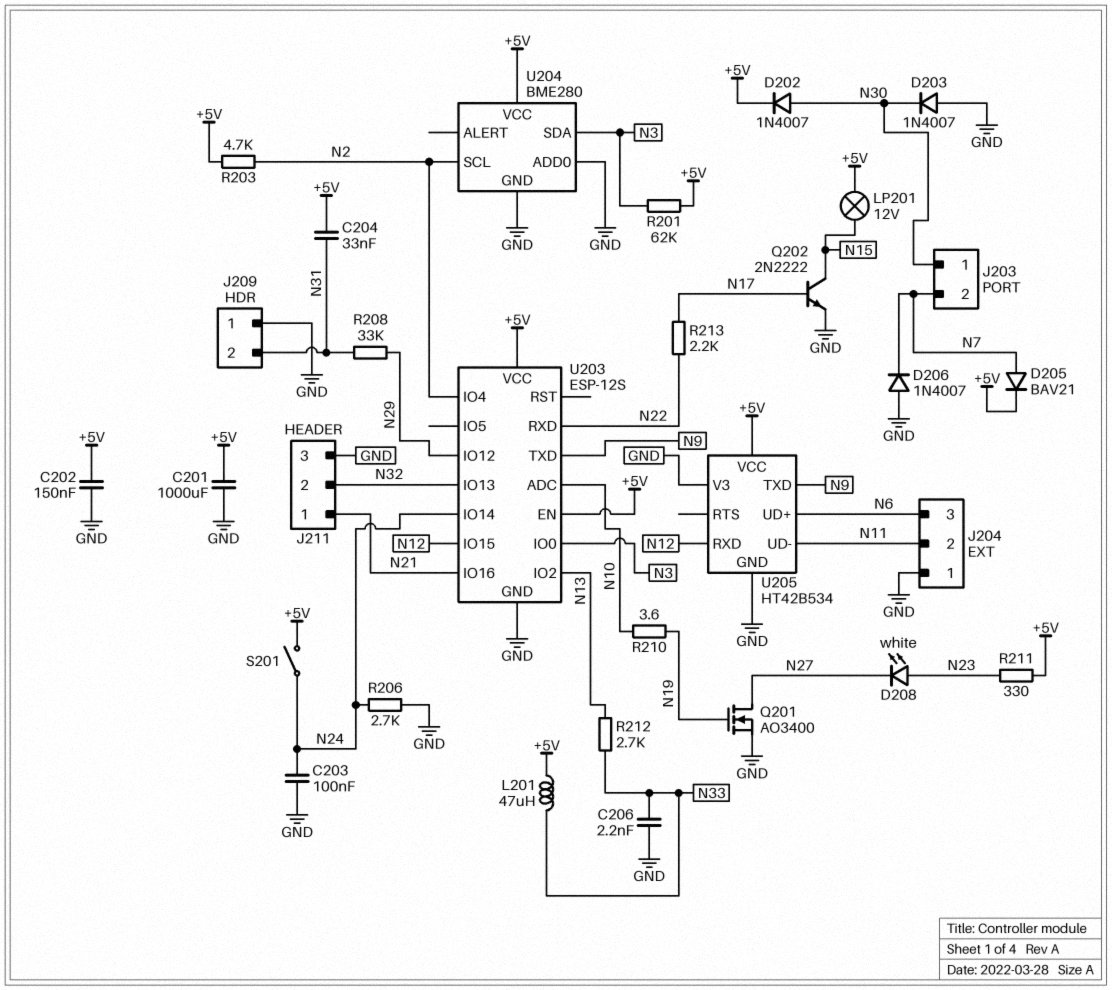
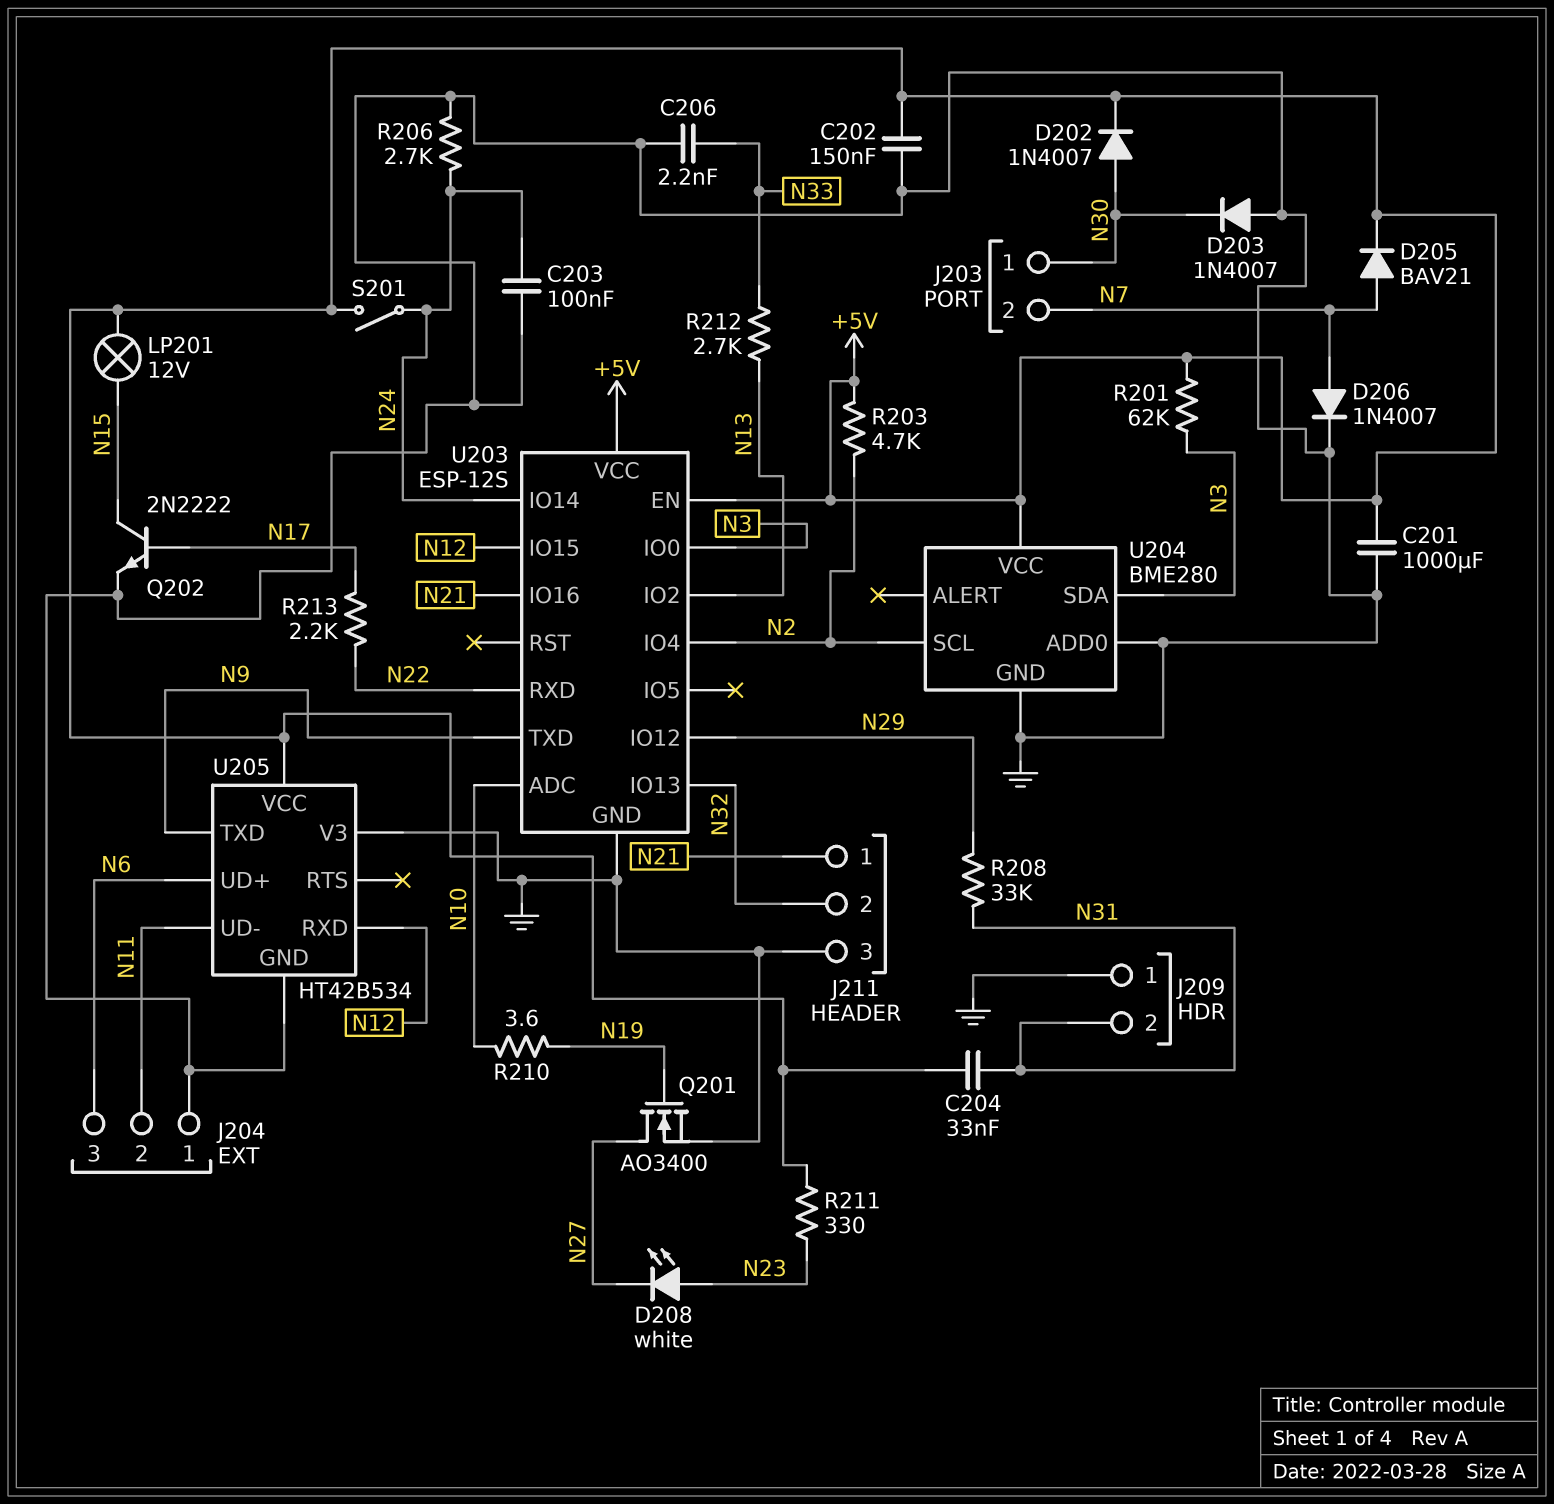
D206: diode 1N4007 (A GND, K N7) -> diode 1N4007 (A N7, K GND)
L201: 47uH (+5V, N33) -> none

